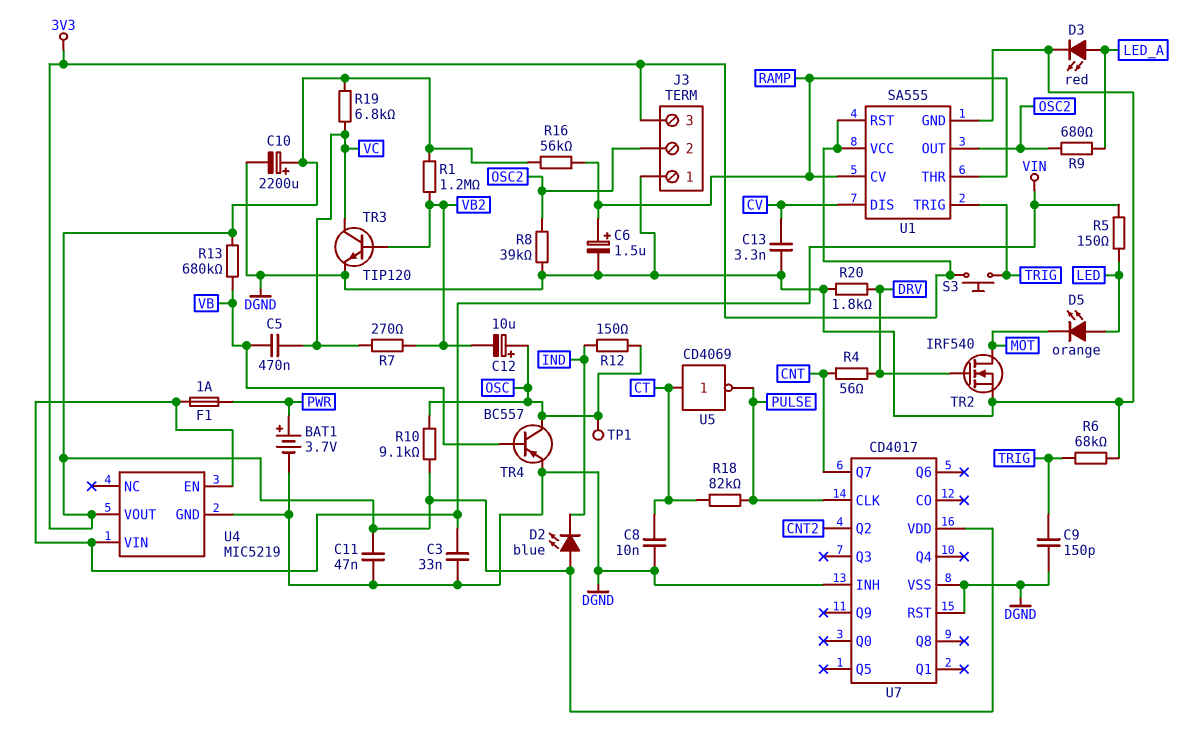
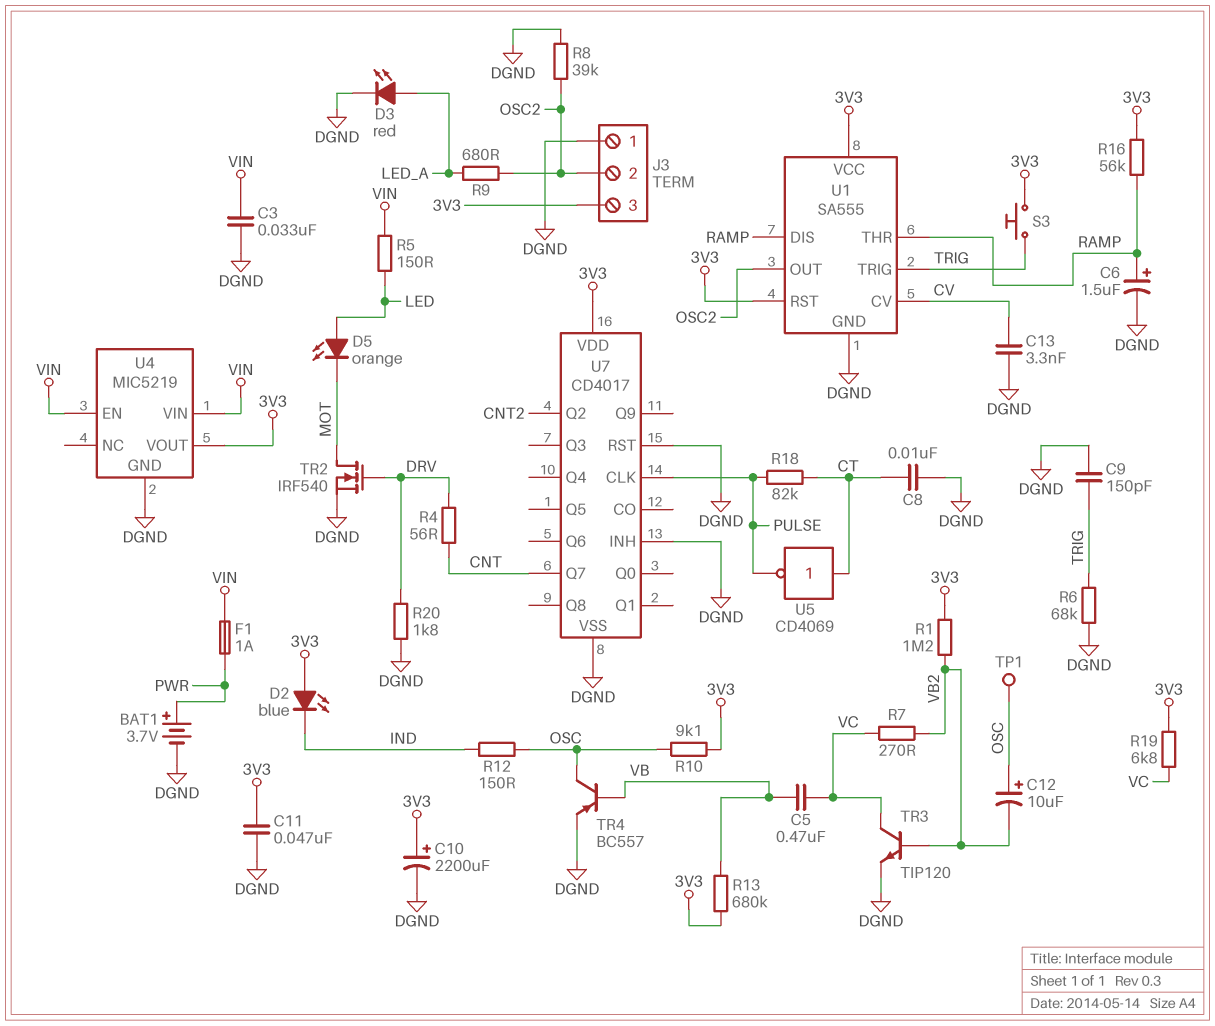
U1 pin CV: RAMP -> CV
U1 pin DIS: CV -> RAMP

